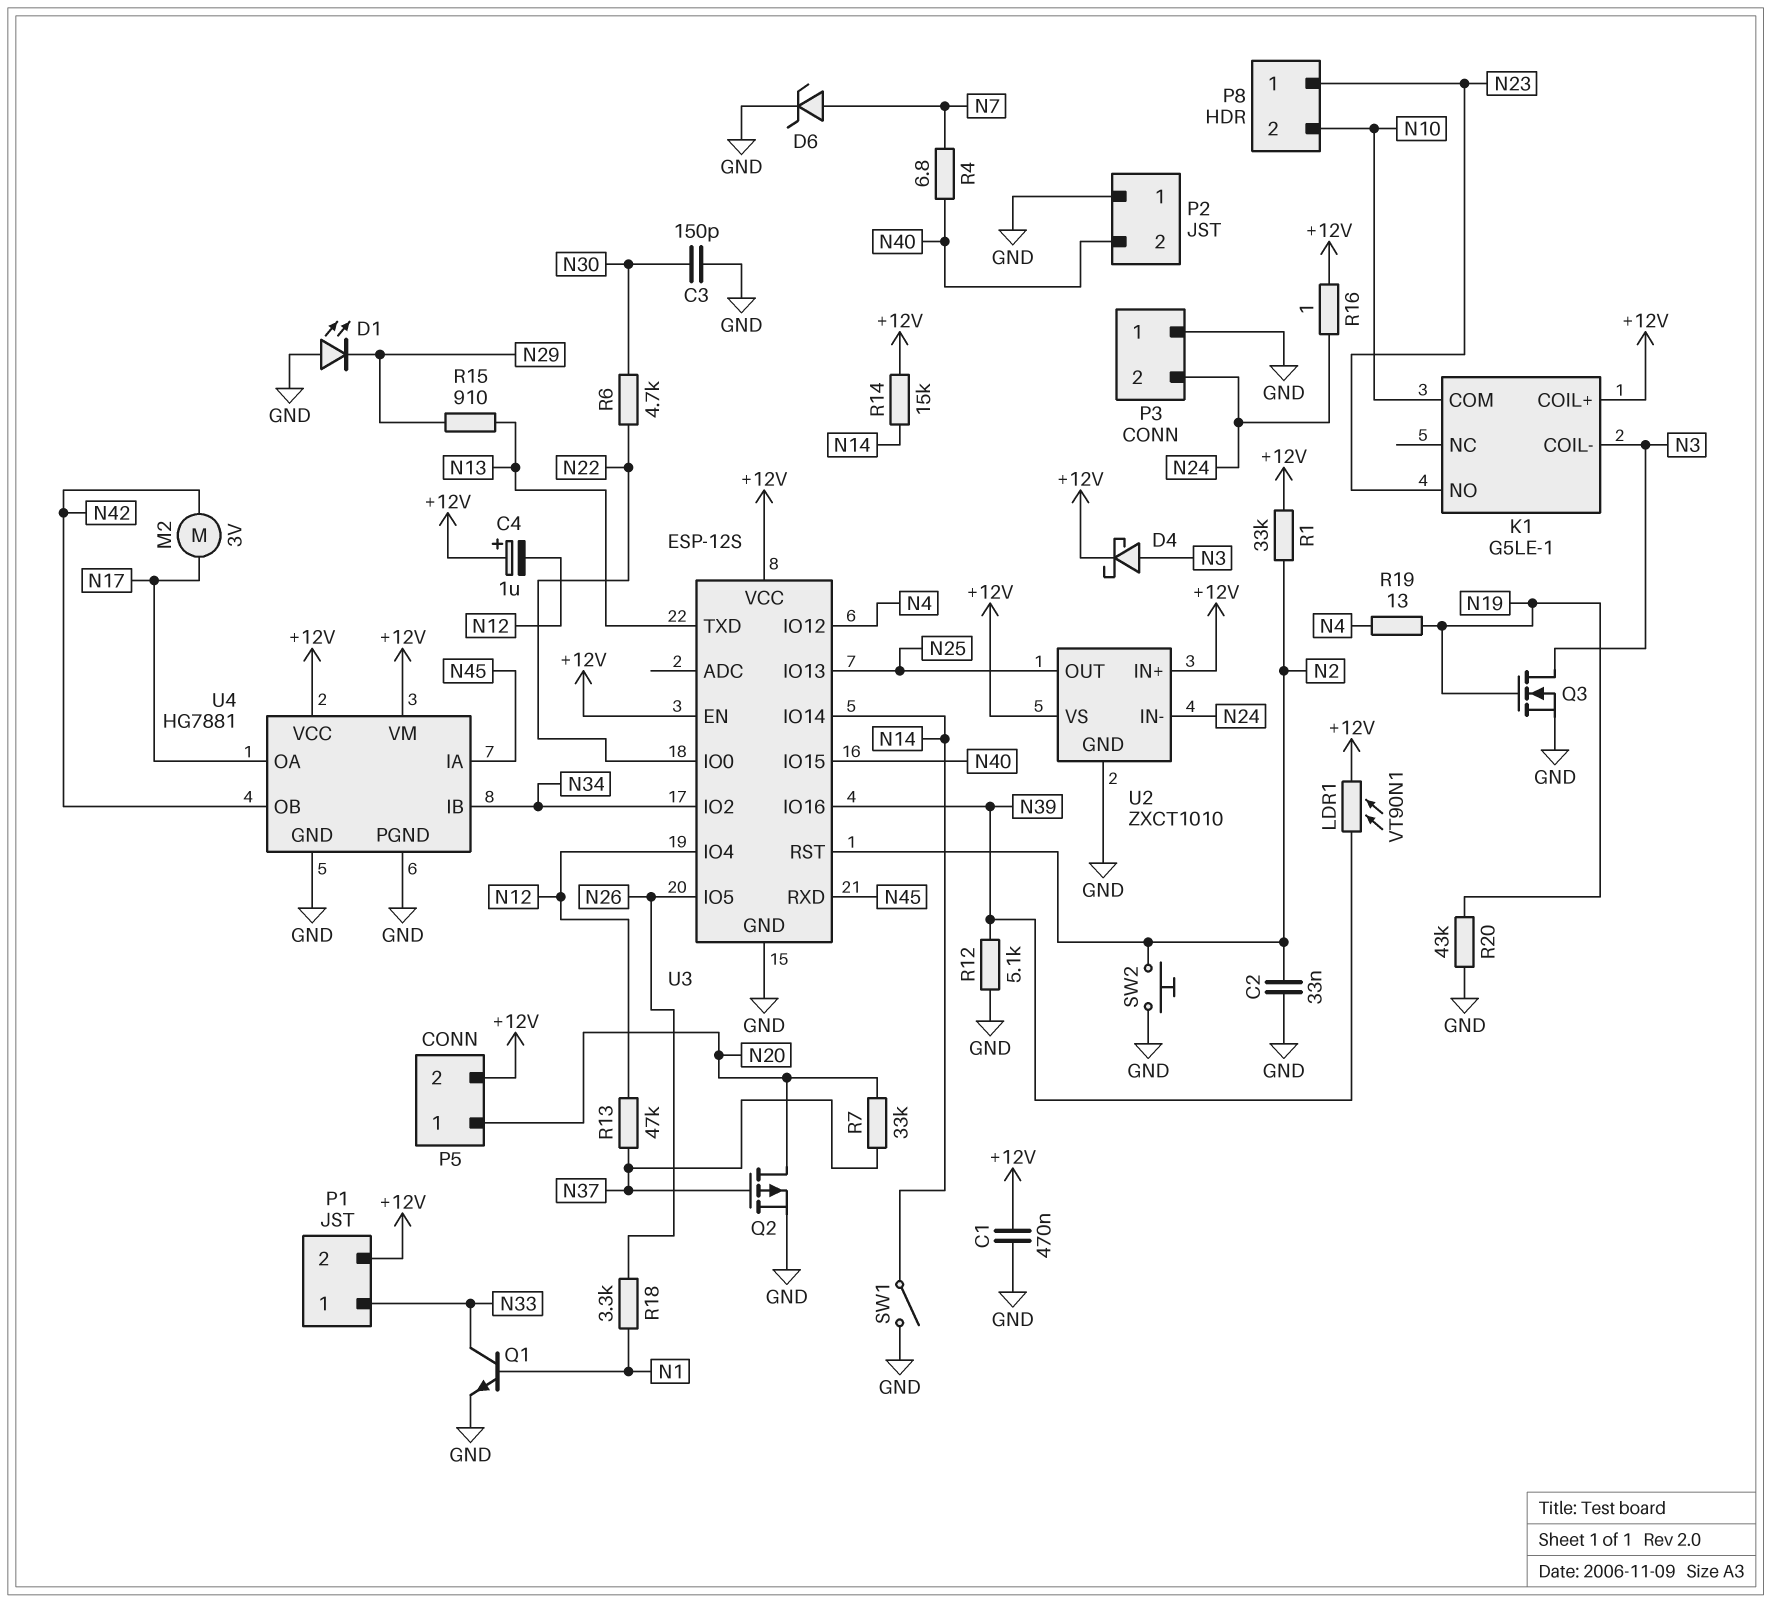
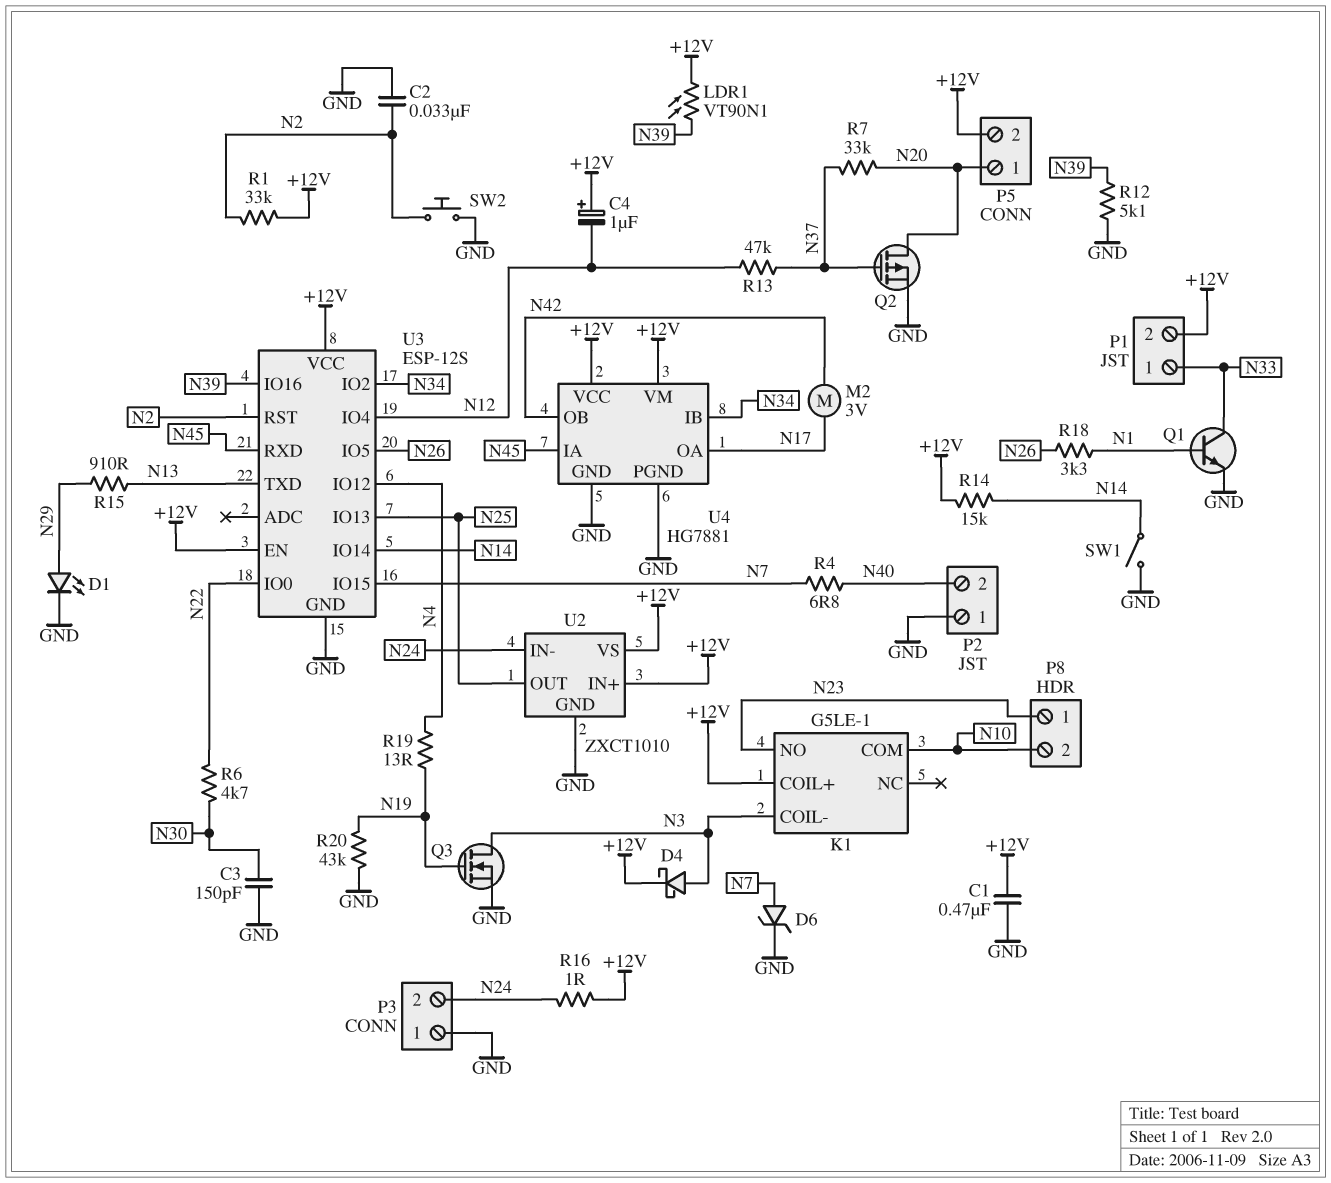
D1: LED (A GND, K N29) -> LED (A N29, K GND)
U3 pin IO15: N40 -> N7

